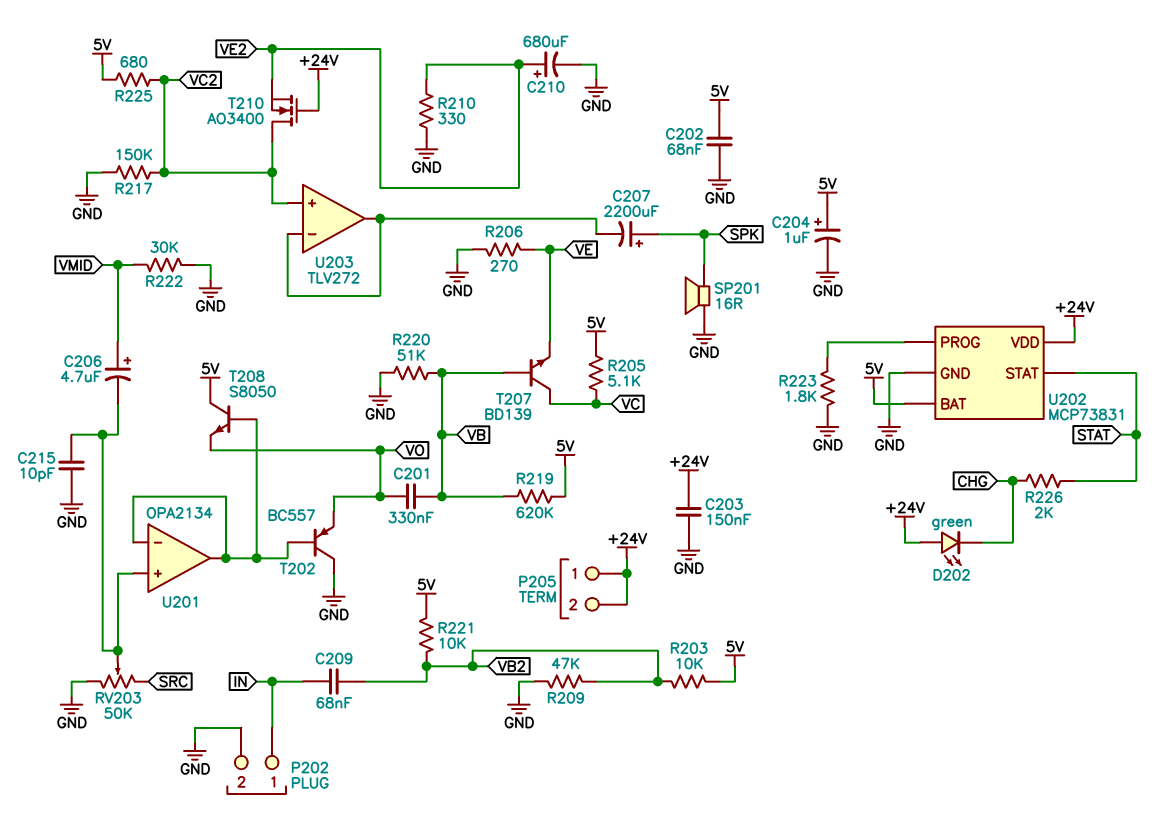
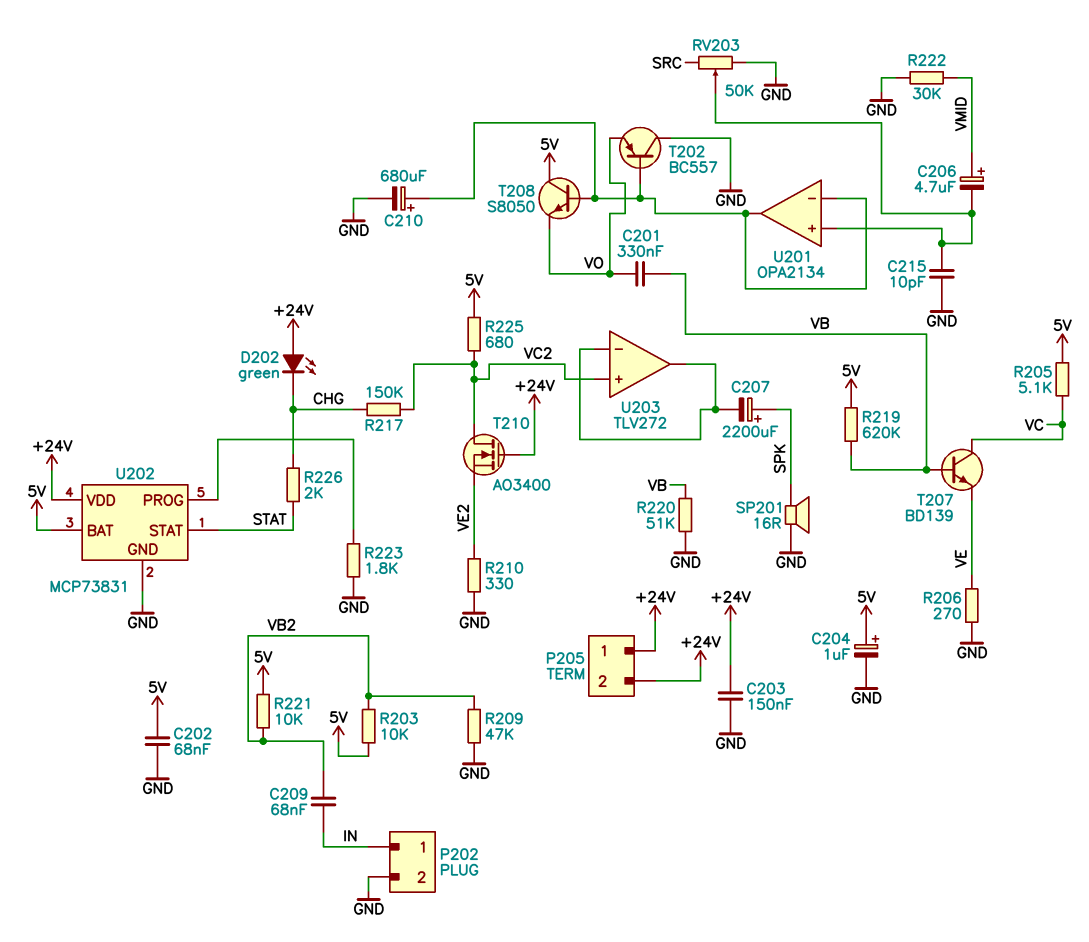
C210: 680uF (plus VE2, minus GND) -> 680uF (plus U201/in-, minus GND)
R217: 150k (GND, VC2) -> 150k (CHG, VC2)

